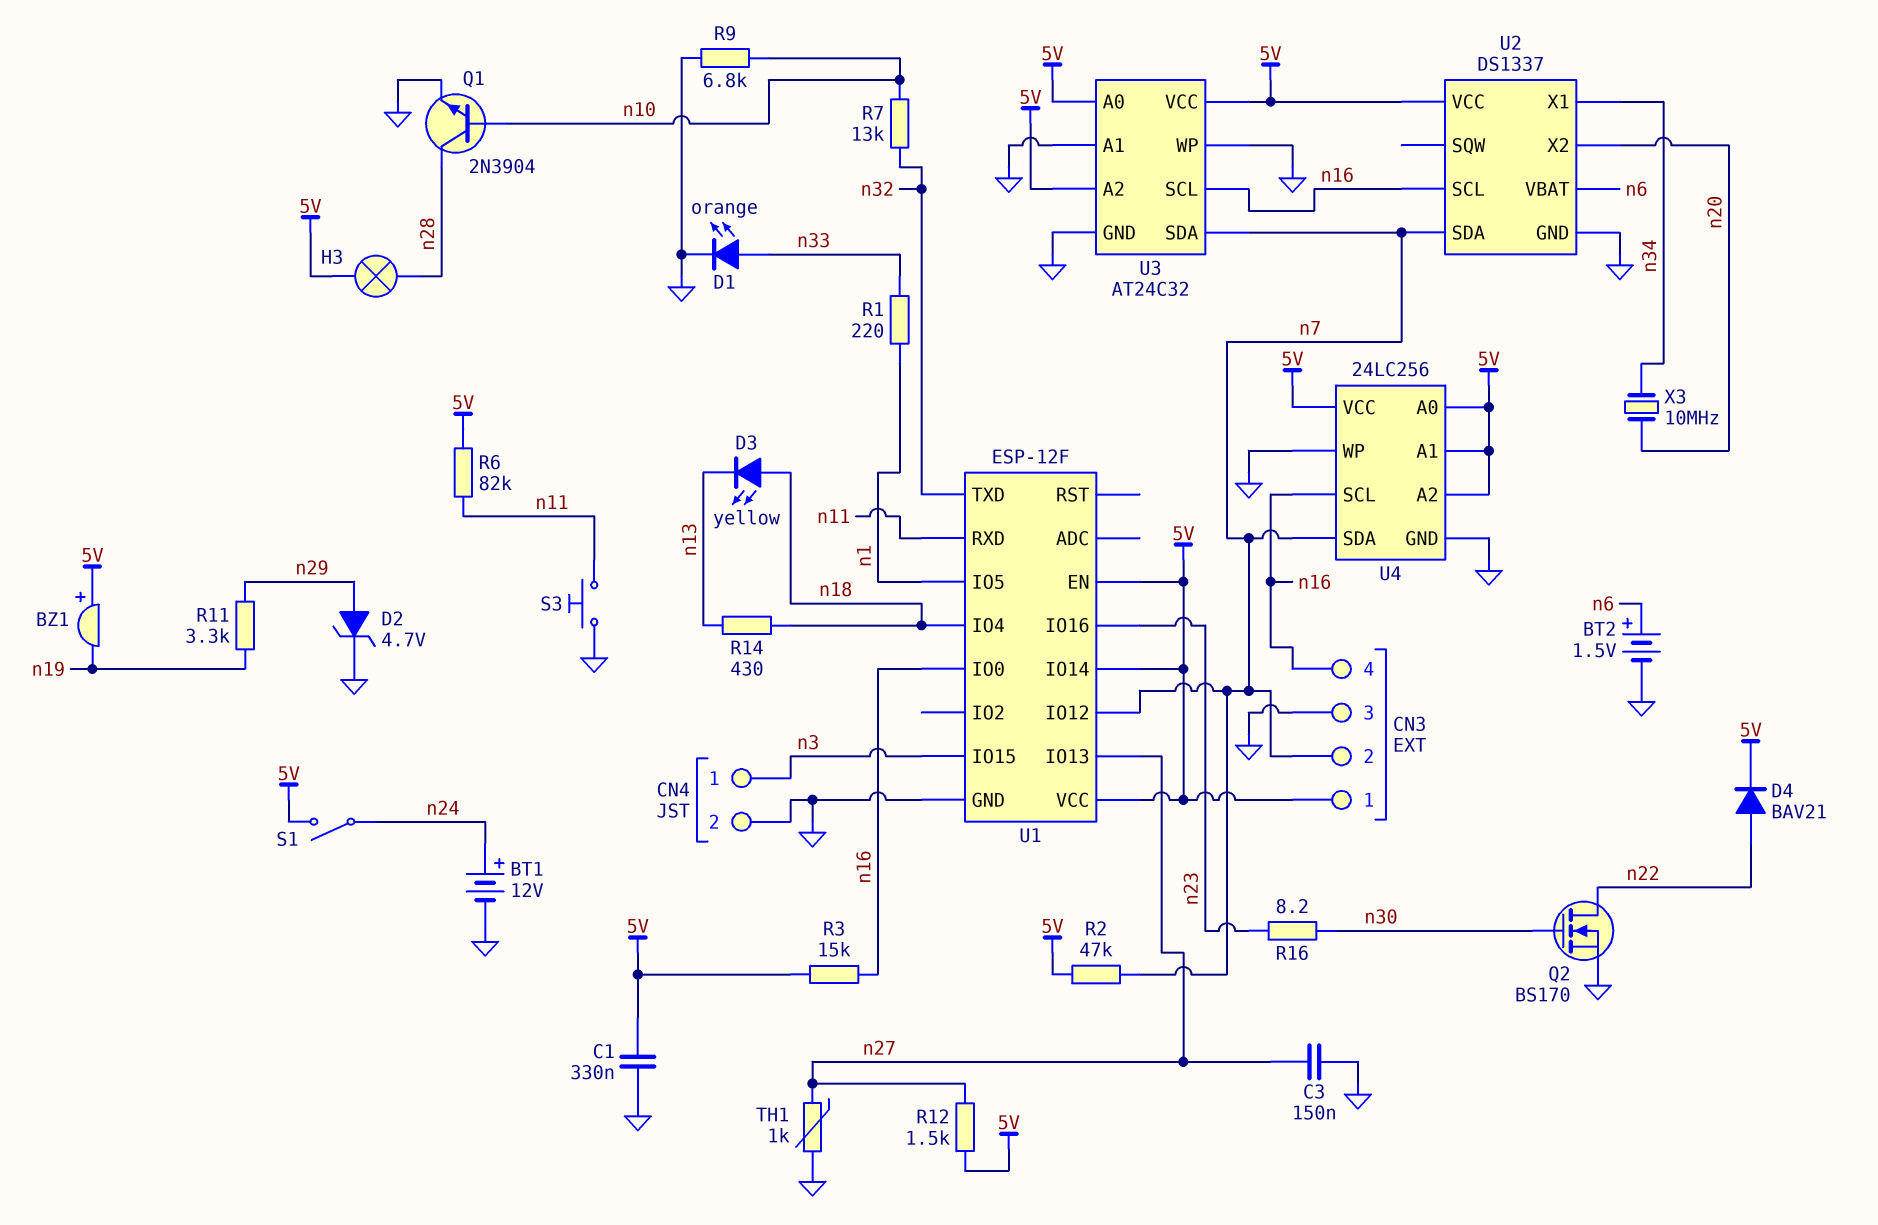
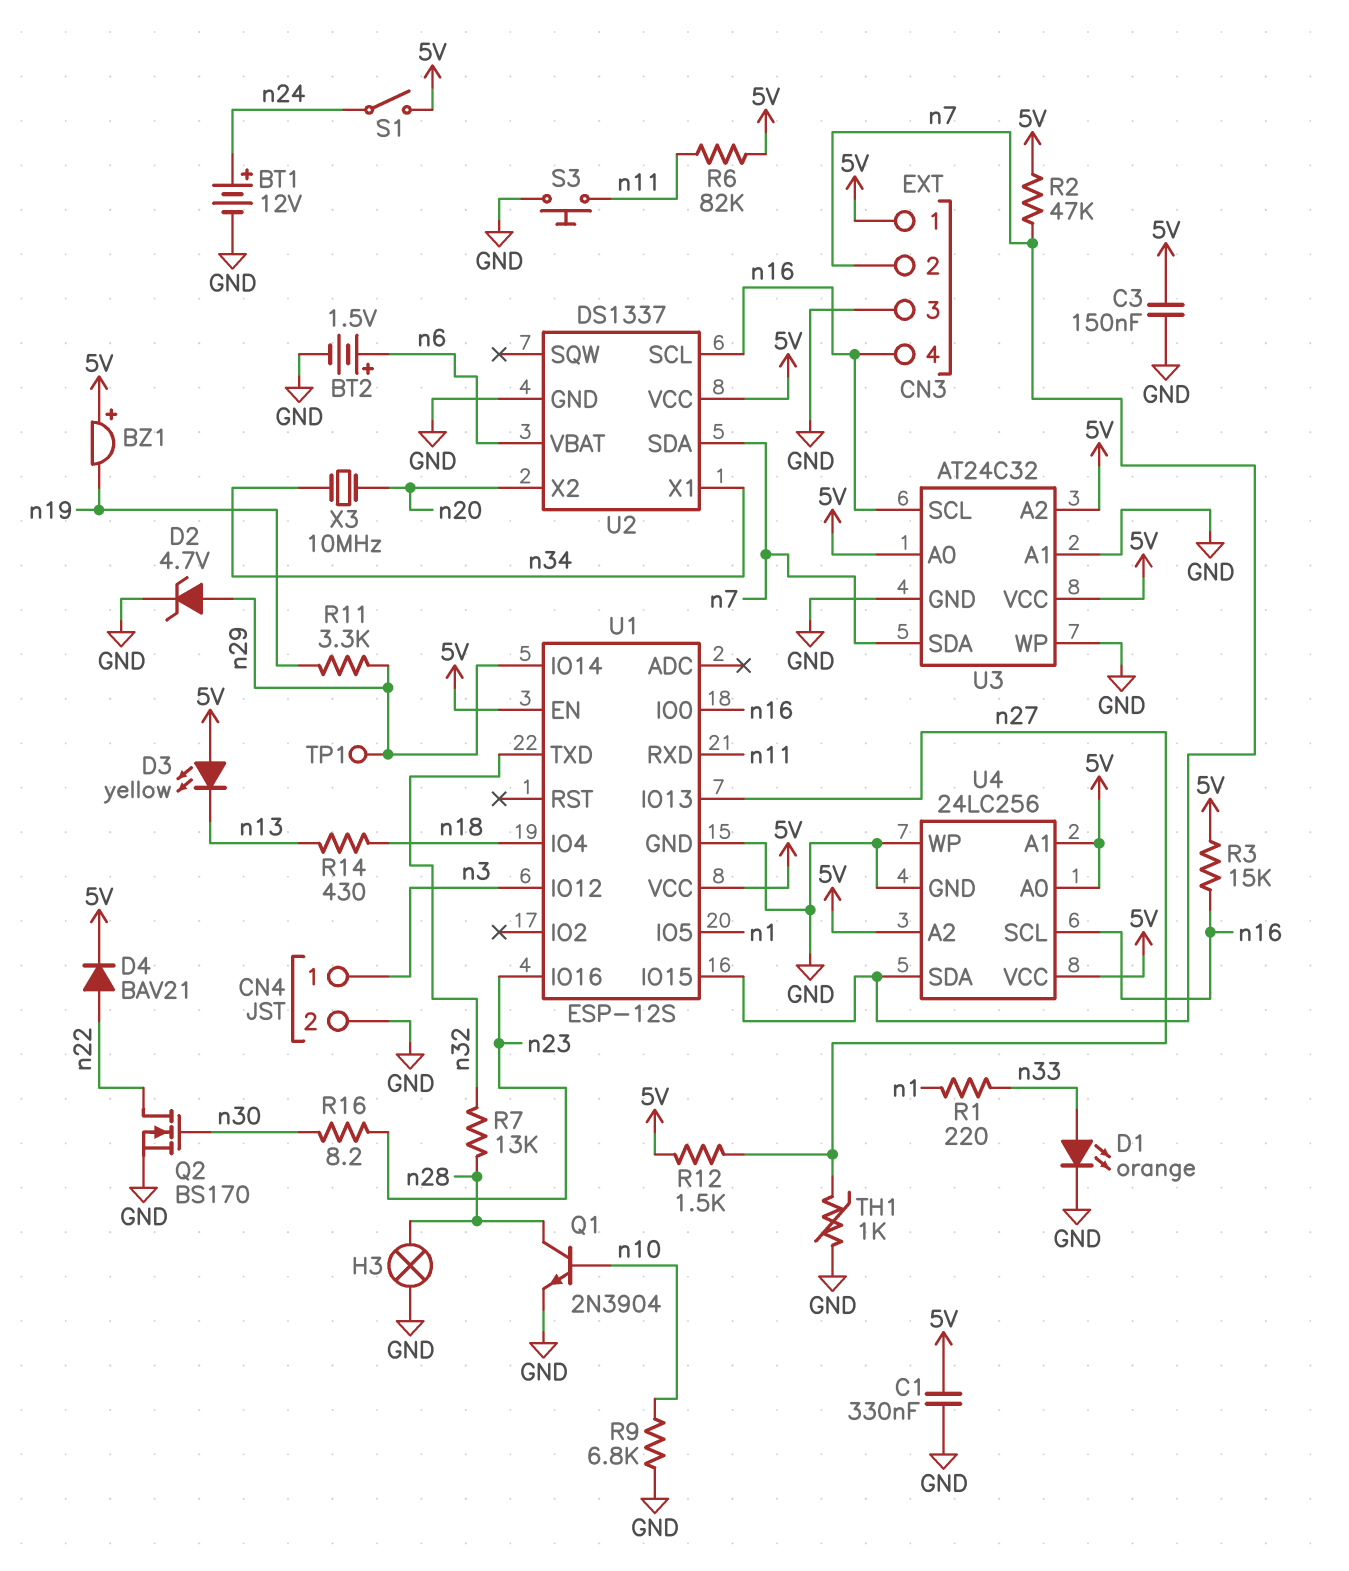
C3: 150nF (GND, n27) -> 150nF (5V, GND)
D3: LED yellow (A n18, K n13) -> LED yellow (A 5V, K n13)
H3: lamp (5V, n28) -> lamp (GND, n28)
R7: 13k (n10, n32) -> 13k (n28, n32)
TP1: none -> test point (n29)
U1: ESP-12F -> ESP-12S
U1 pin IO12: n7 -> n3
U1 pin IO14: 5V -> n29
U1 pin IO15: n3 -> n7

